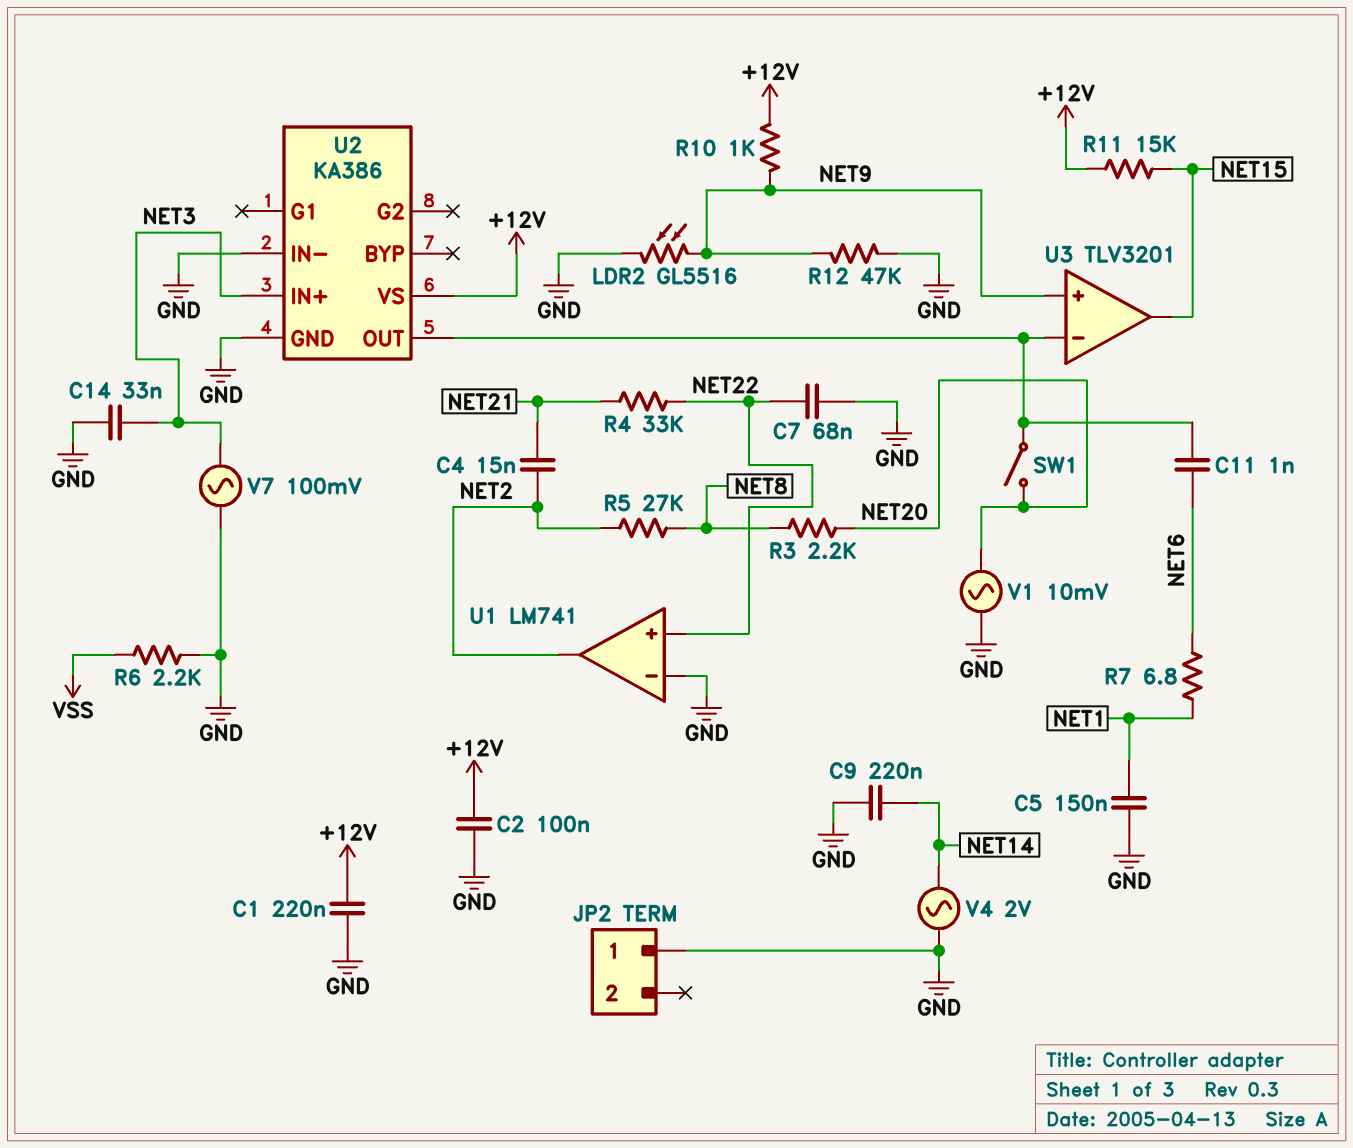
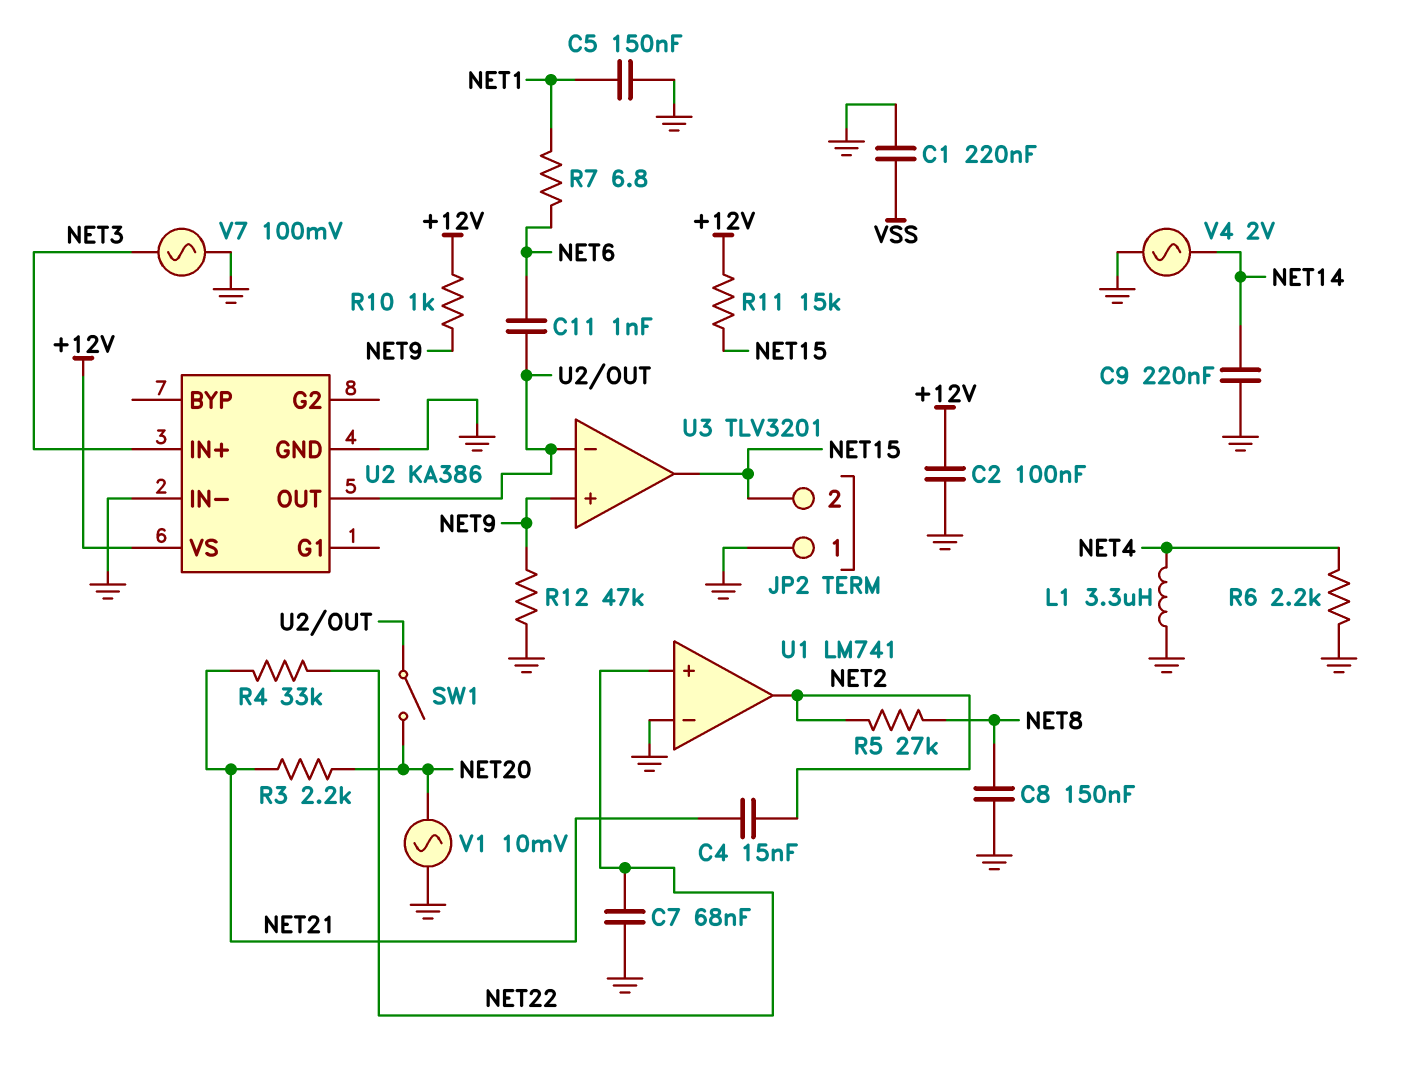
C1: 220nF (+12V, GND) -> 220nF (GND, VSS)
C8: none -> 150nF (GND, NET8)
C14: 33nF (GND, NET3) -> none
JP2 pin 2: none -> NET15
L1: none -> 3.3uH (GND, NET4)
LDR2: GL5516 (GND, NET9) -> none
R3: 2.2k (NET8, NET20) -> 2.2k (NET20, NET21)
R6: 2.2k (GND, VSS) -> 2.2k (GND, NET4)

